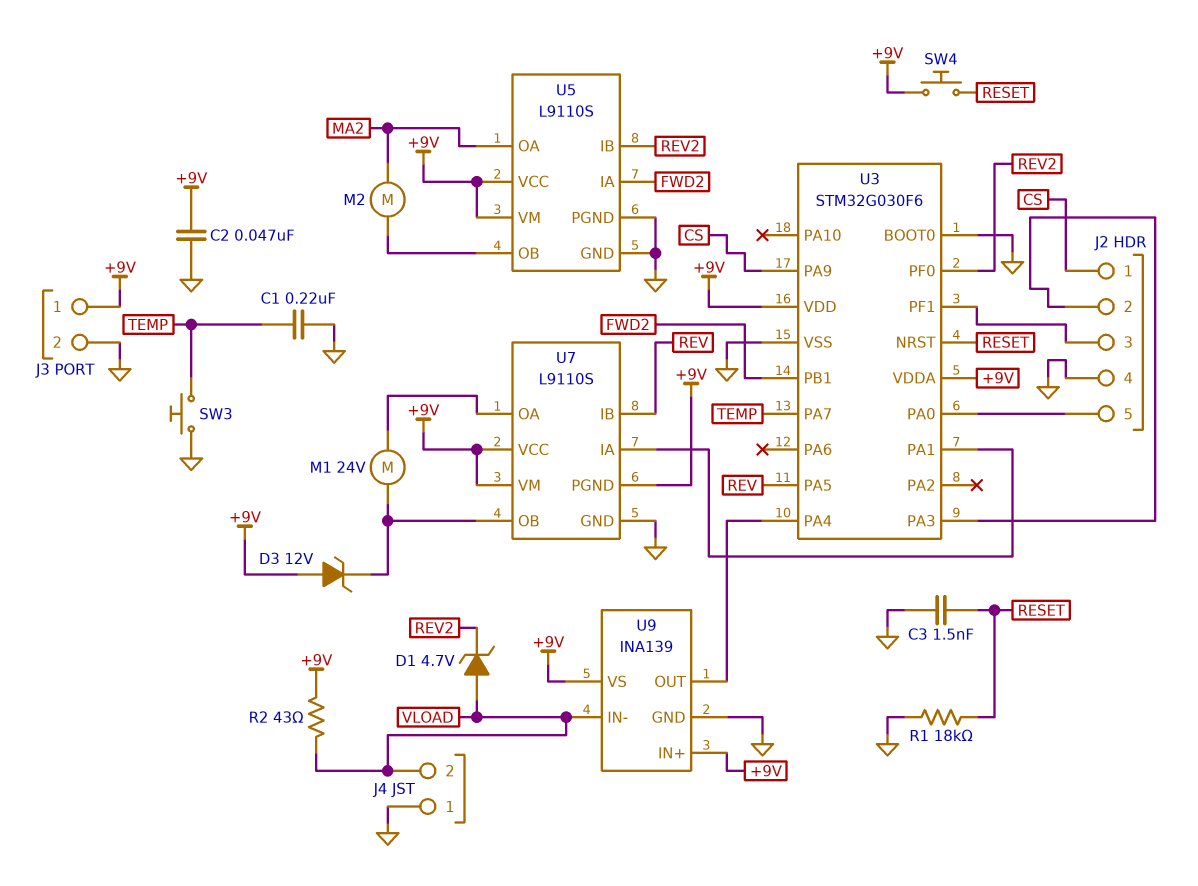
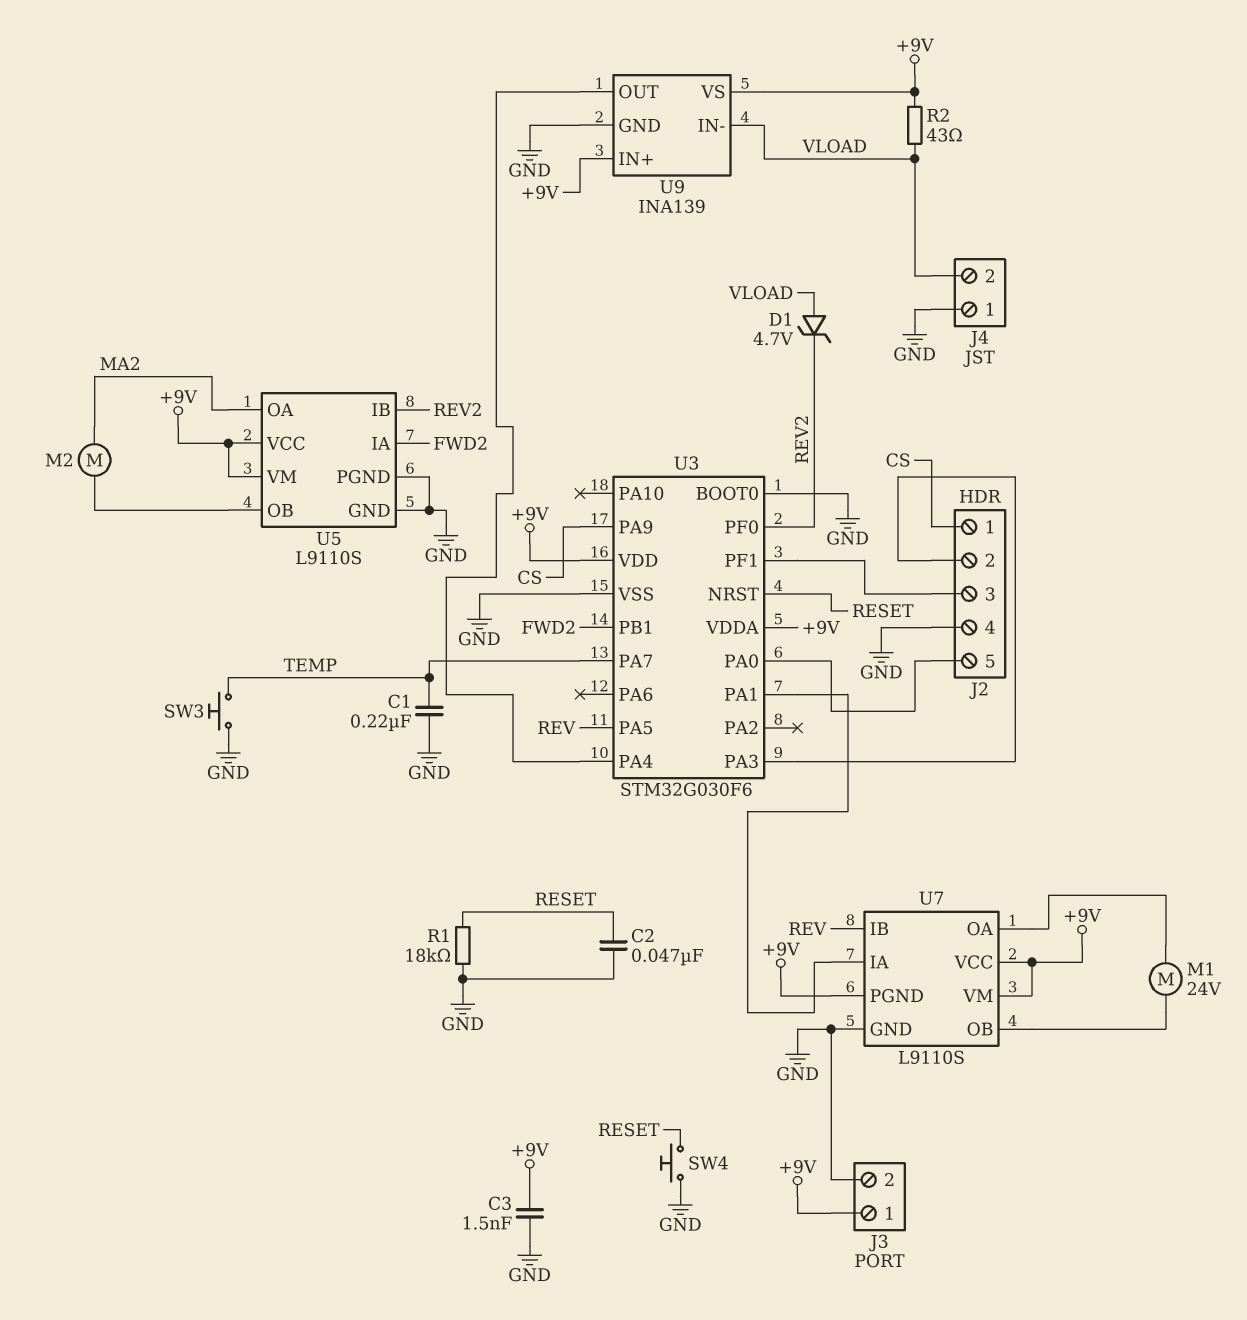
C2: 47nF (+9V, GND) -> 47nF (GND, RESET)
C3: 1.5nF (GND, RESET) -> 1.5nF (+9V, GND)
D3: zener 12V (A +9V, K U7/OB) -> none
SW4: button (+9V, RESET) -> button (GND, RESET)

